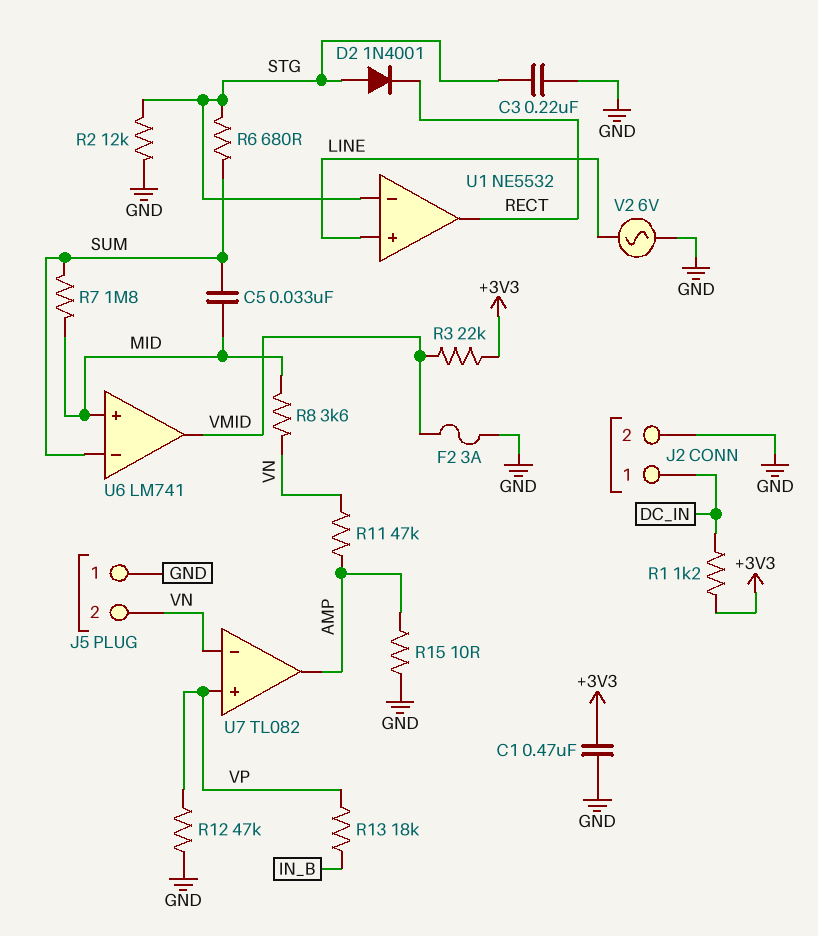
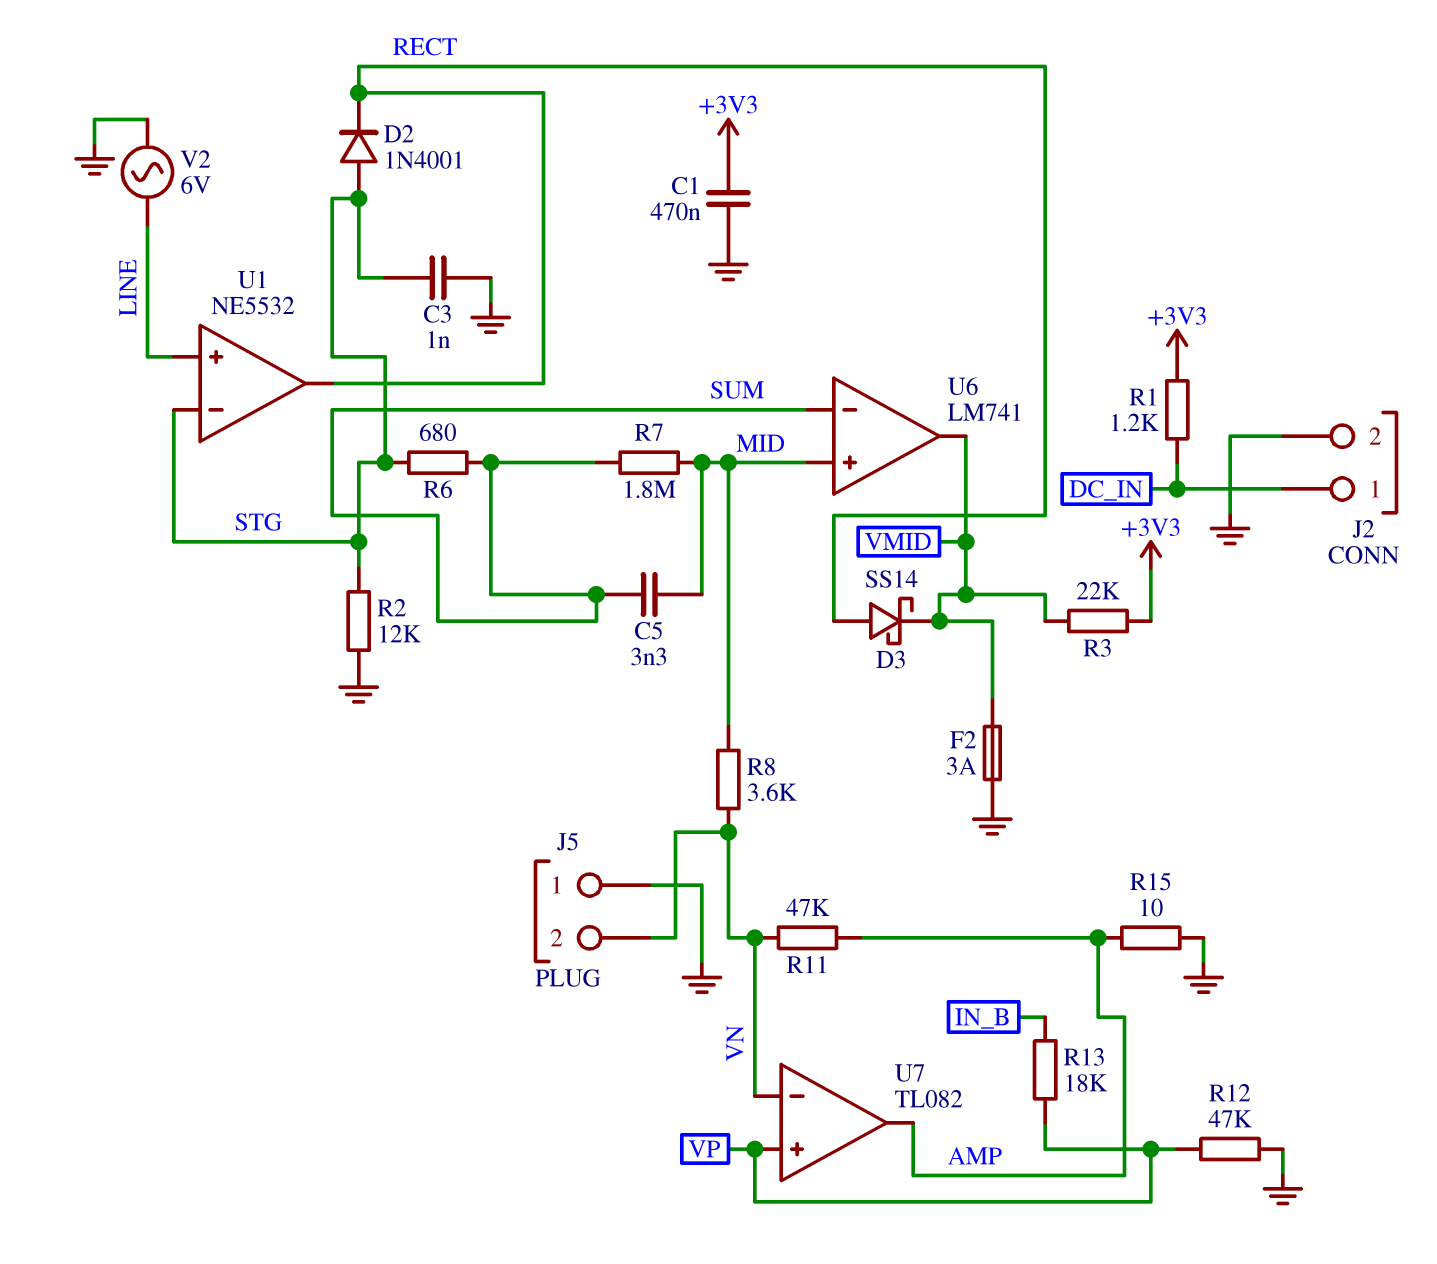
C3: 220nF (GND, STG) -> 1nF (GND, STG)
C5: 33nF (MID, SUM) -> 3.3nF (MID, SUM)
D3: none -> schottky SS14 (A RECT, K VMID)

